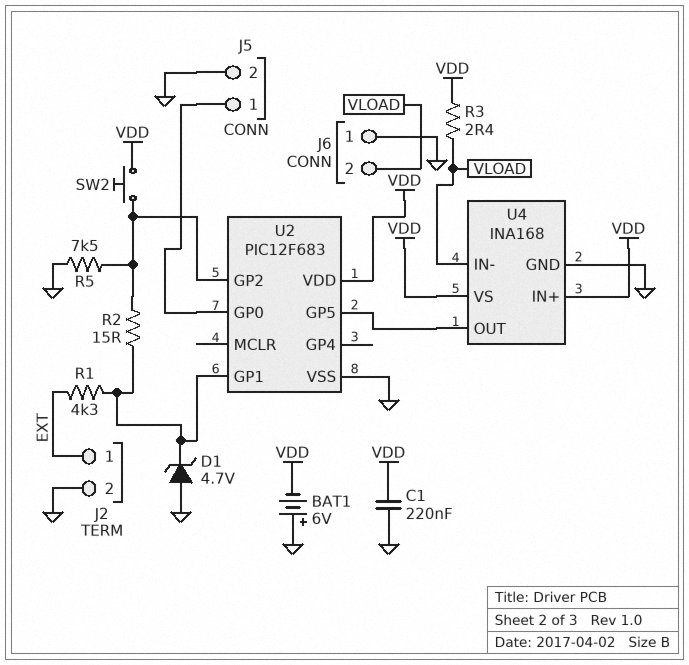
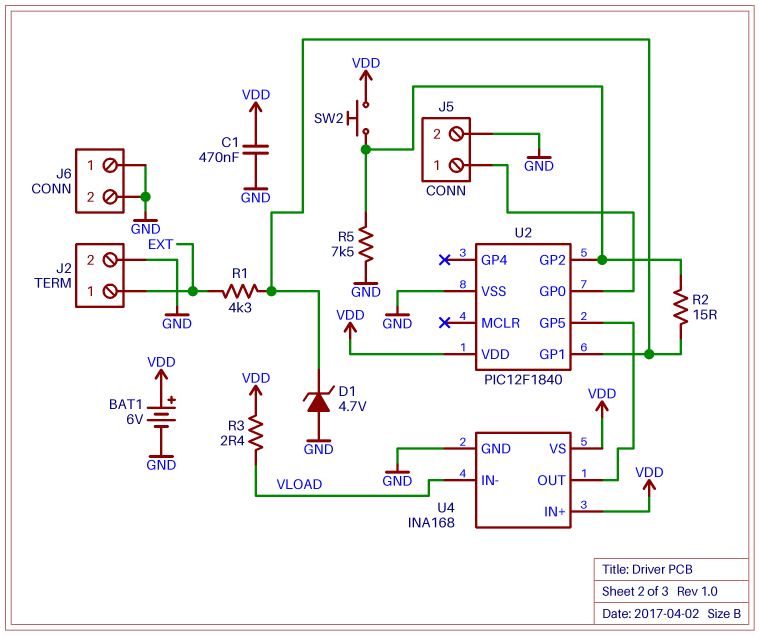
BAT1: 6V (plus GND, minus VDD) -> 6V (plus VDD, minus GND)
C1: 220nF (GND, VDD) -> 470nF (GND, VDD)
J6 pin 2: VLOAD -> GND
U2: PIC12F683 -> PIC12F1840

